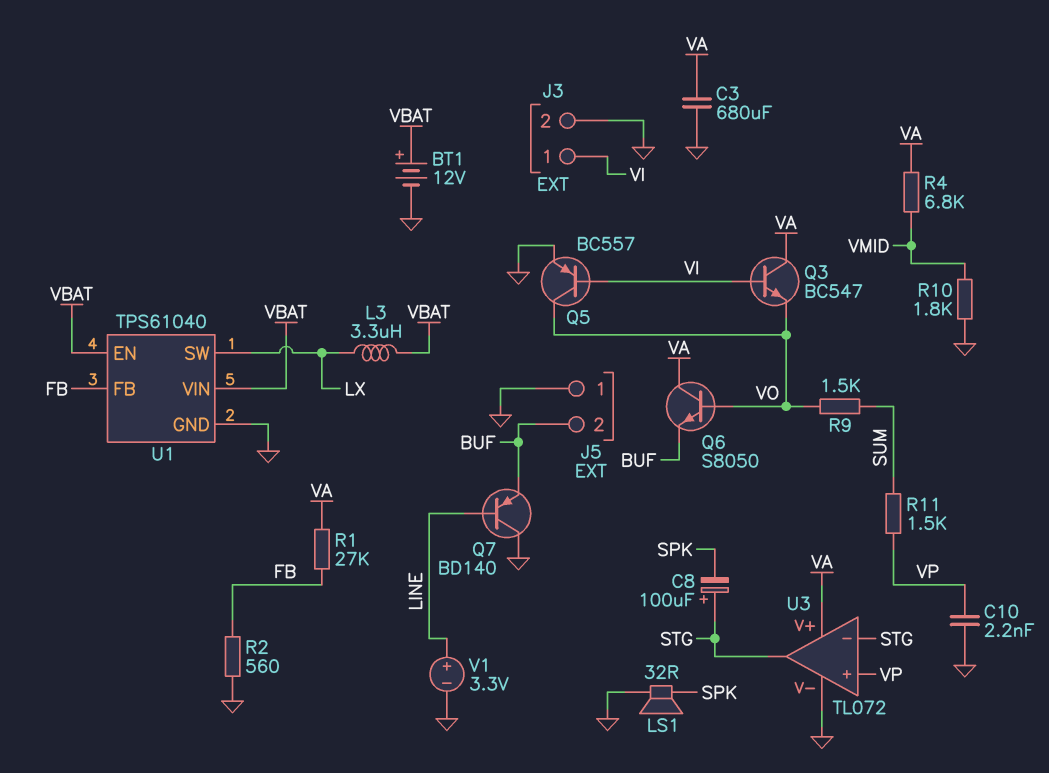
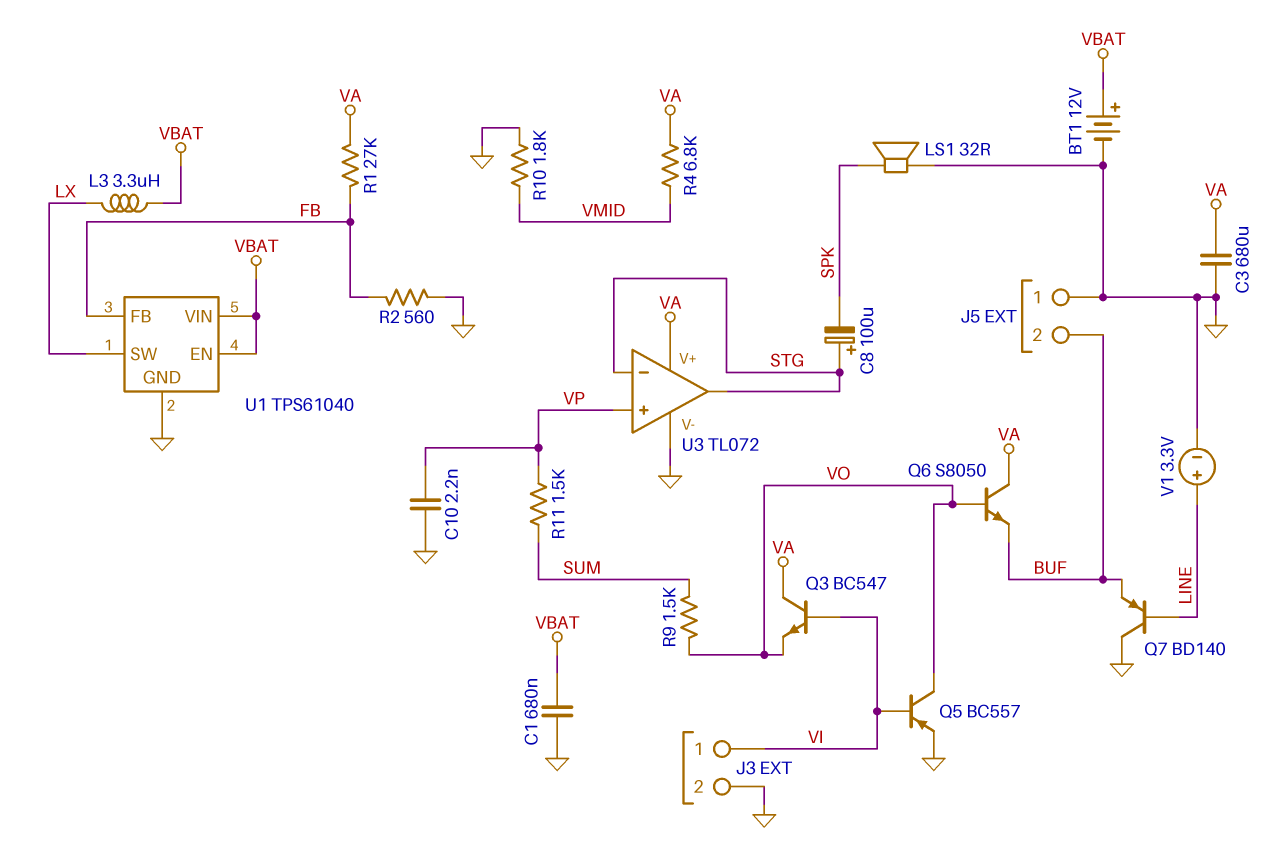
C1: none -> 680nF (GND, VBAT)

